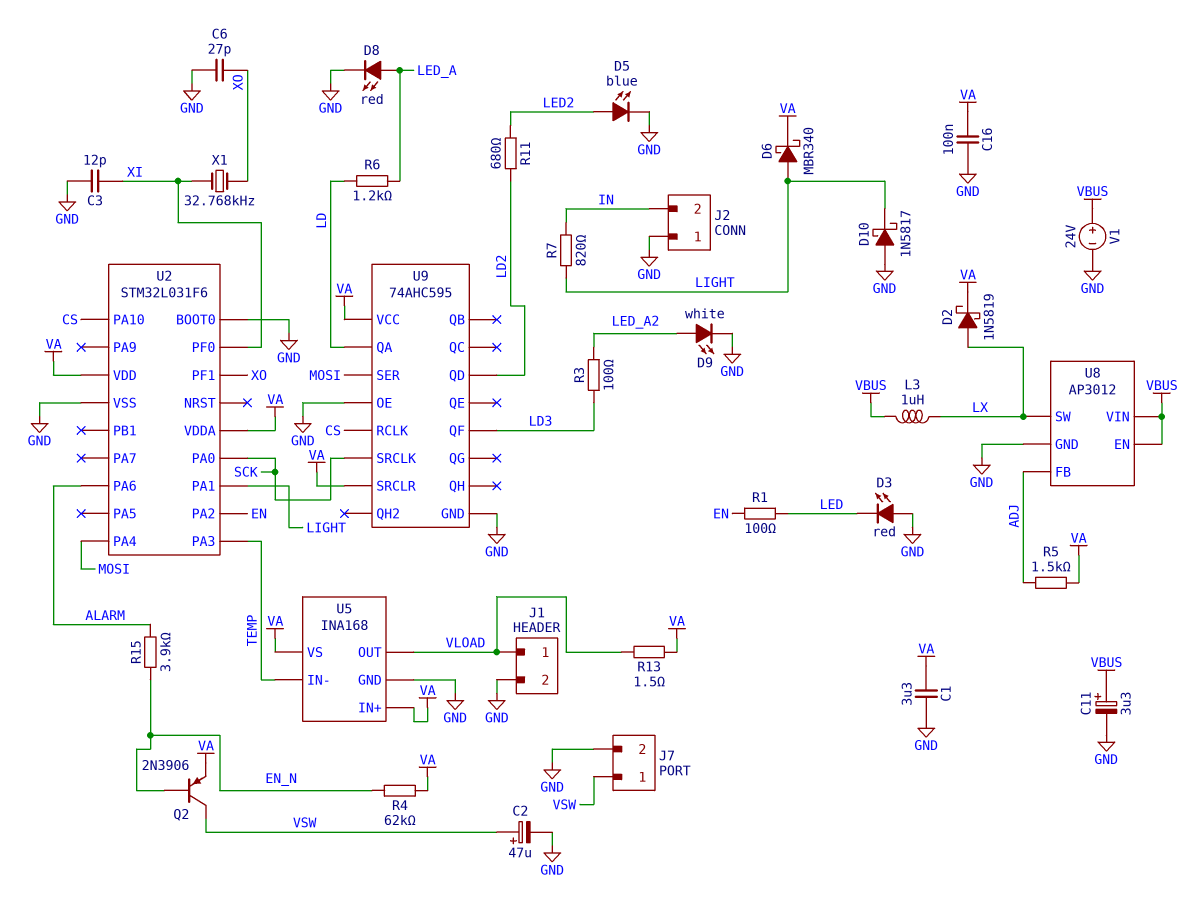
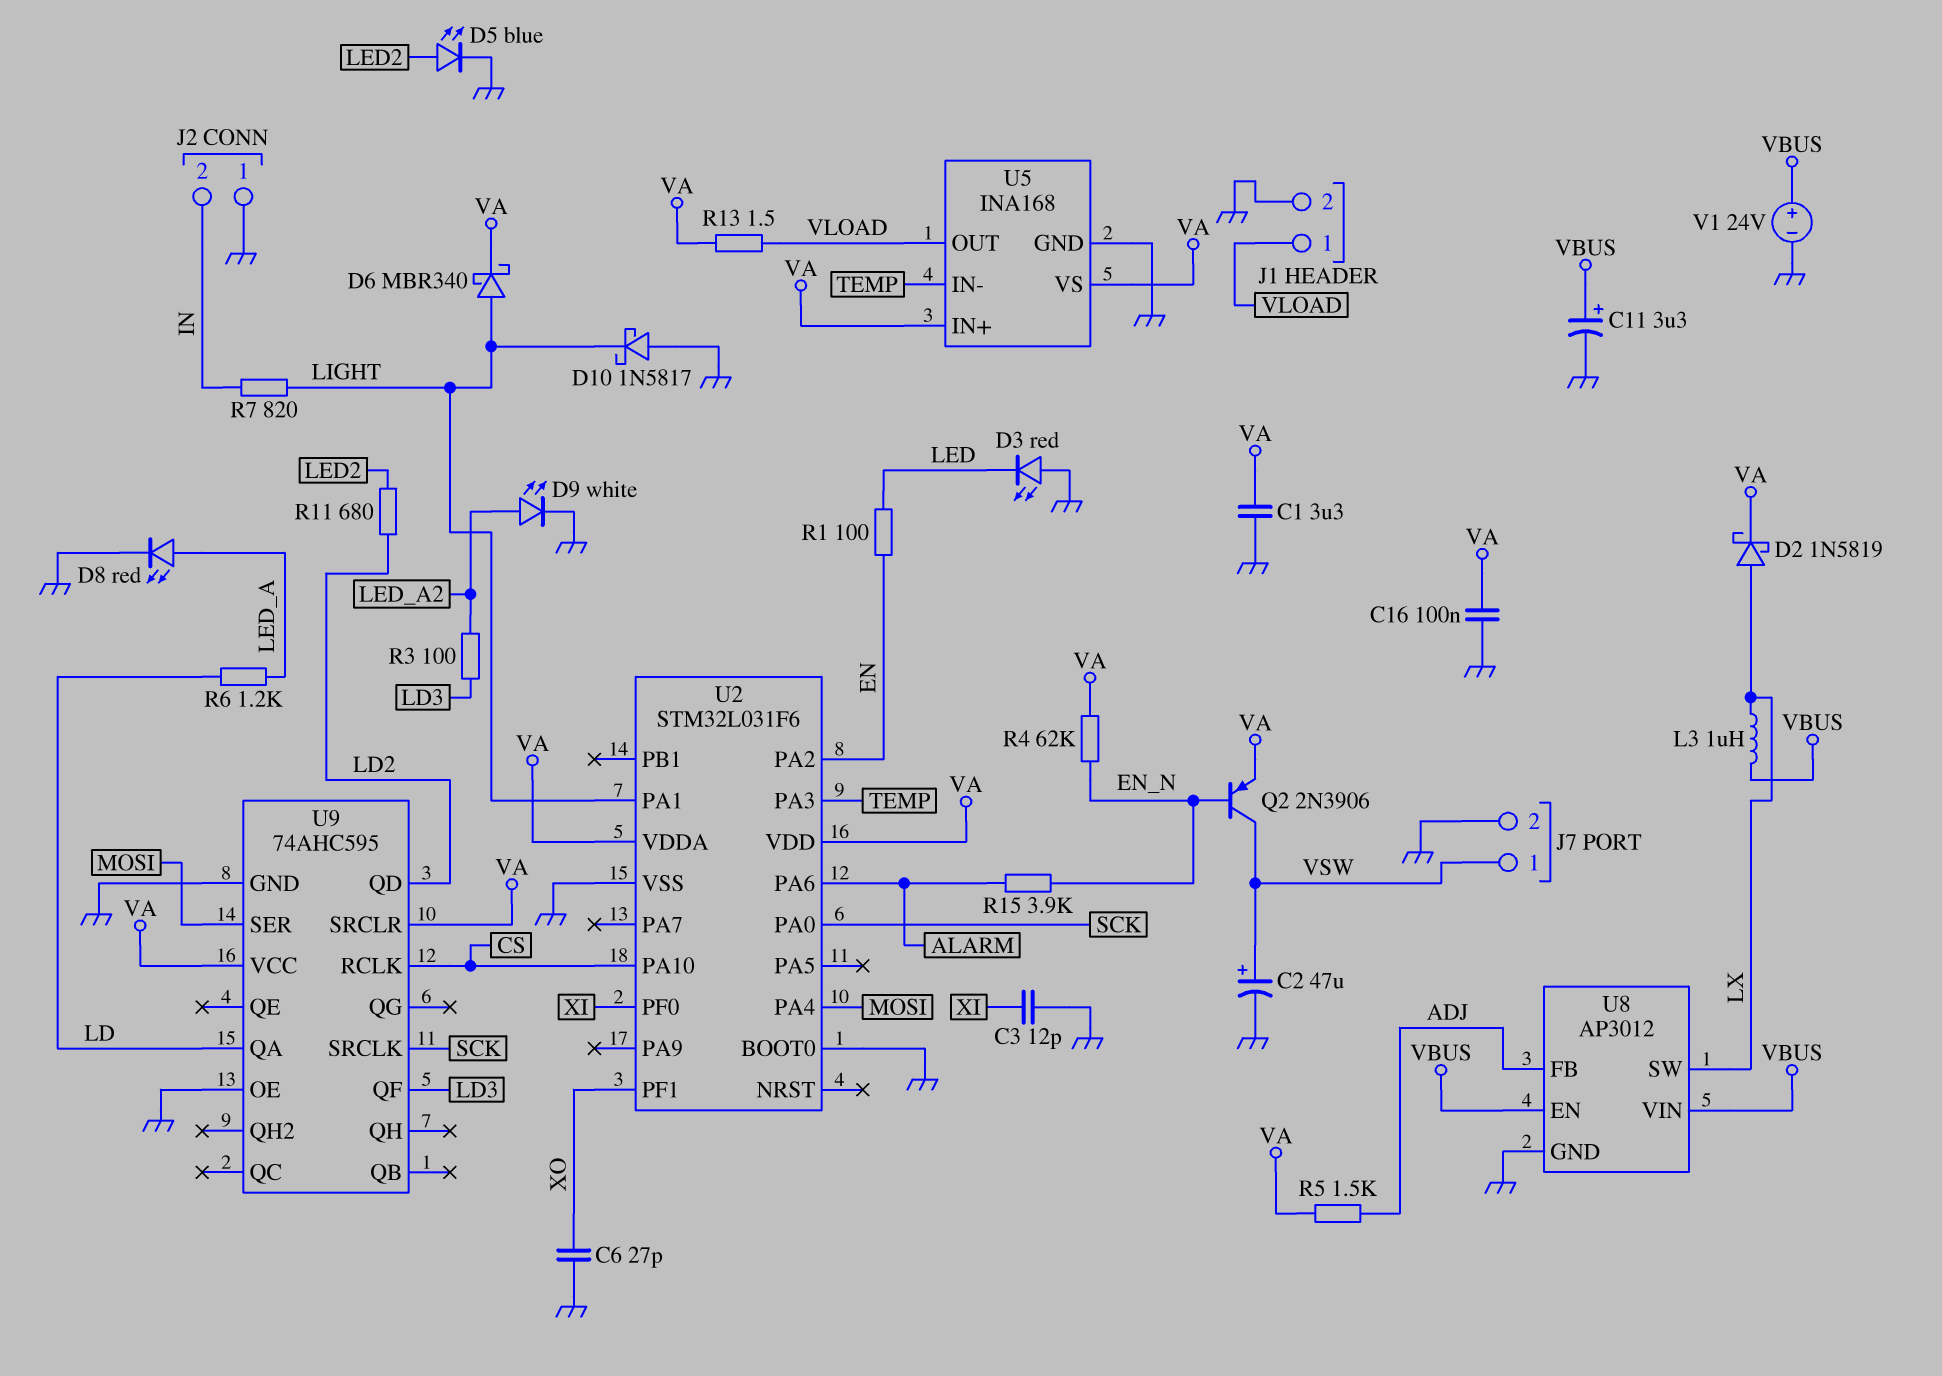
X1: 32.768kHz (XI, XO) -> none

